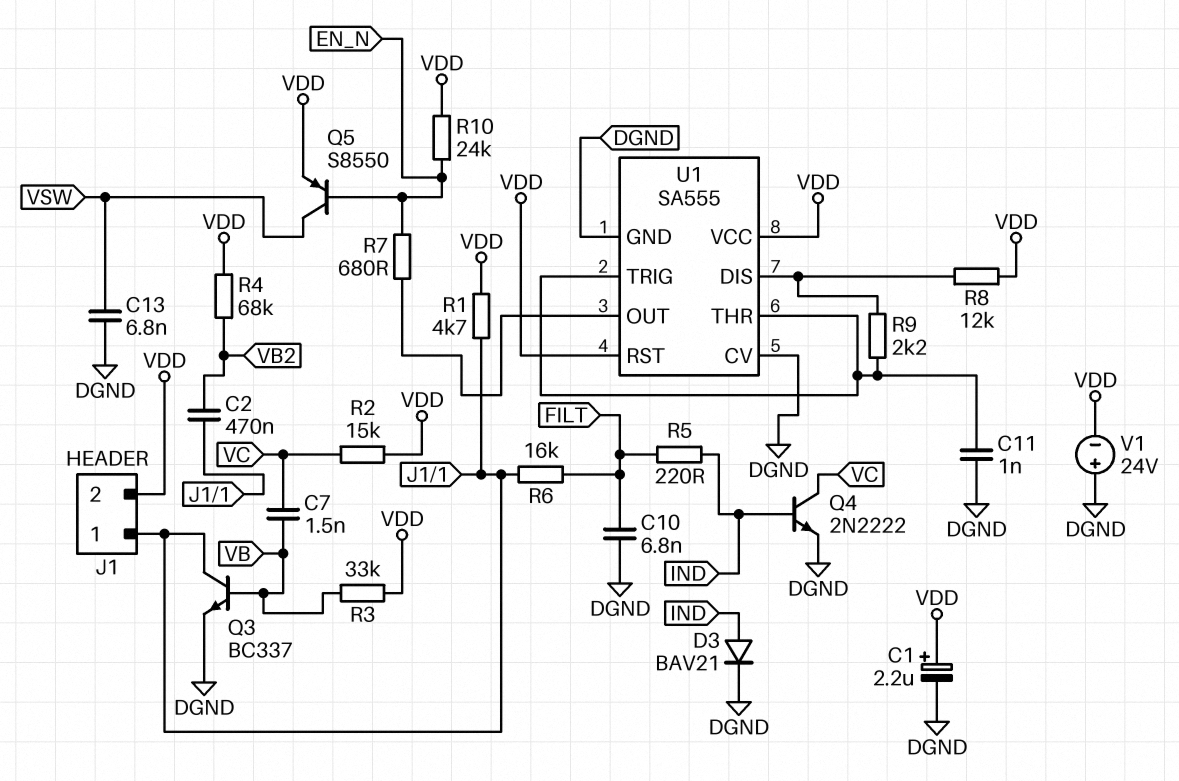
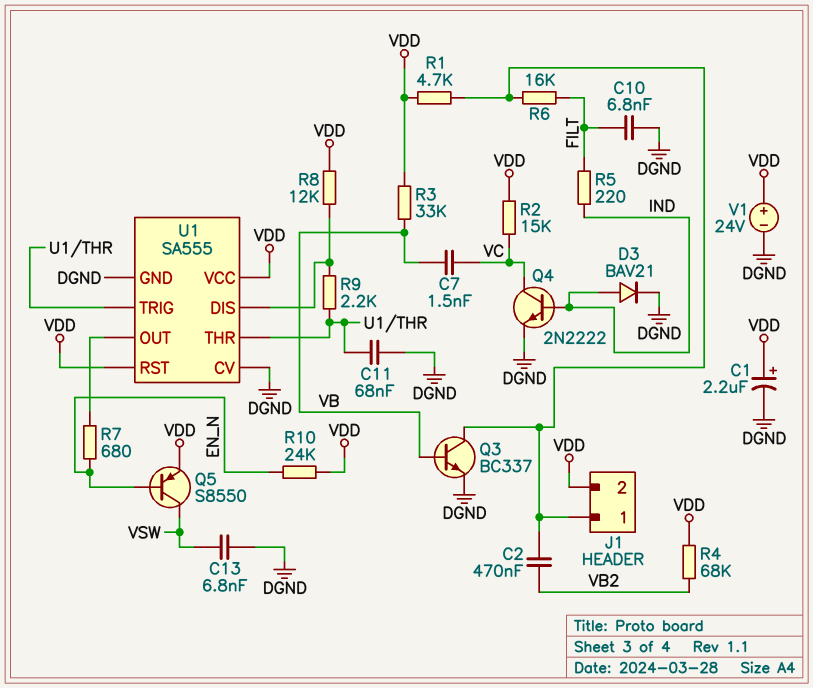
C11: 1nF (DGND, U1/THR) -> 68nF (DGND, U1/THR)
V1: 24V (plus DGND, minus VDD) -> 24V (plus VDD, minus DGND)

